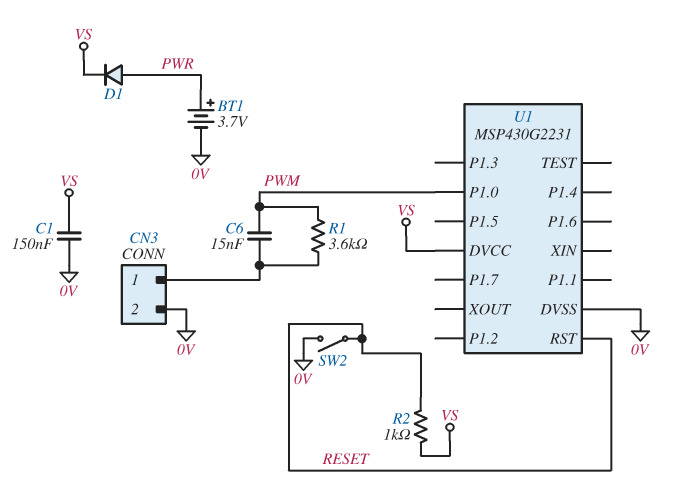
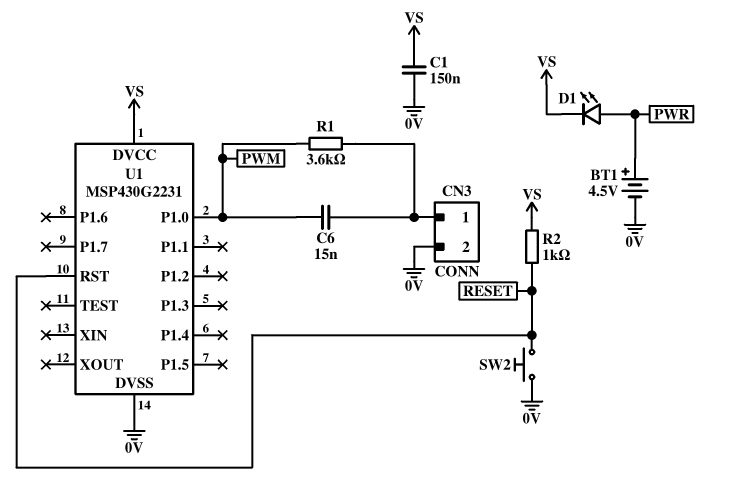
BT1: 3.7V (plus PWR, minus 0V) -> 4.5V (plus PWR, minus 0V)
D1: diode (A PWR, K VS) -> LED (A PWR, K VS)
SW2: switch (0V, RESET) -> button (0V, RESET)

